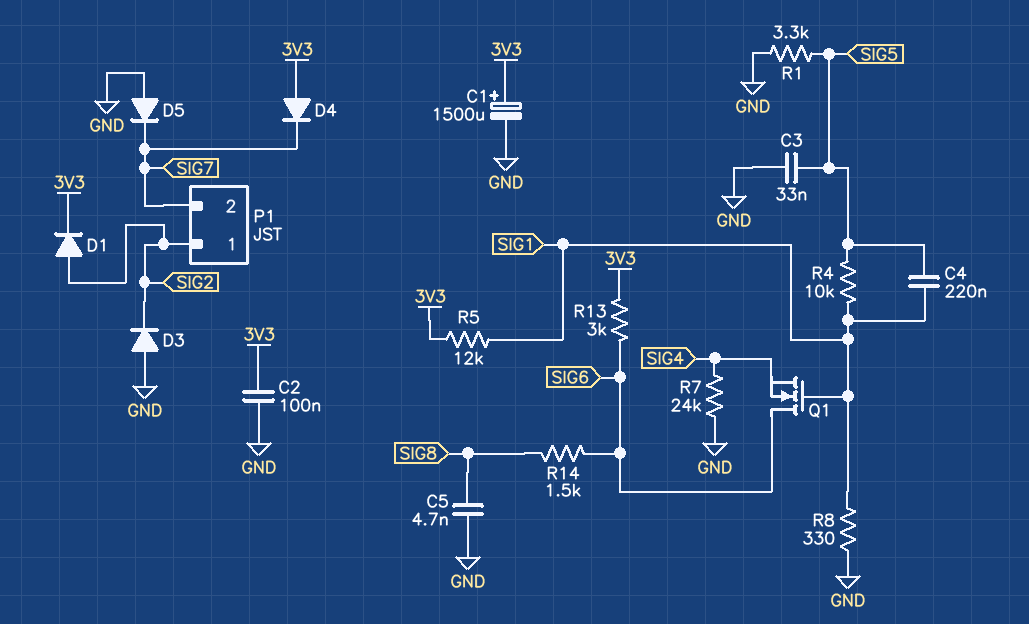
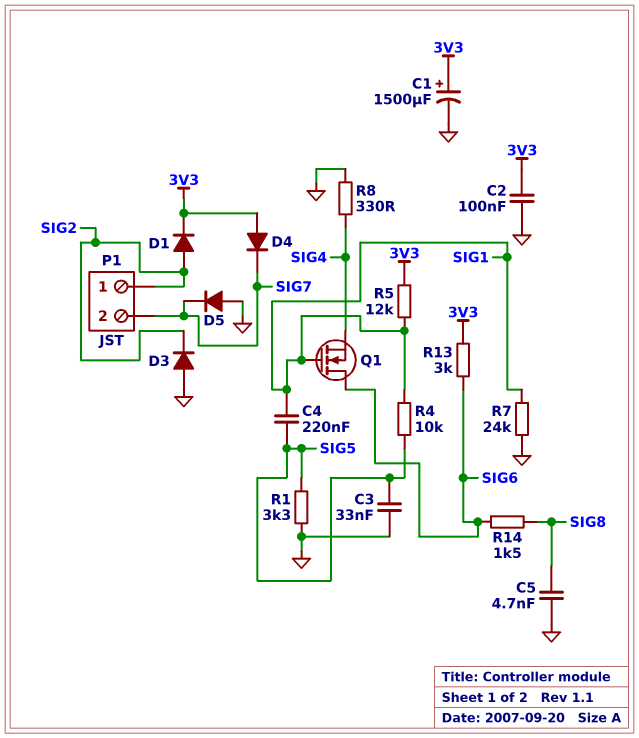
R7: 24k (GND, SIG4) -> 24k (GND, SIG1)
R8: 330 (GND, SIG1) -> 330 (GND, SIG4)

